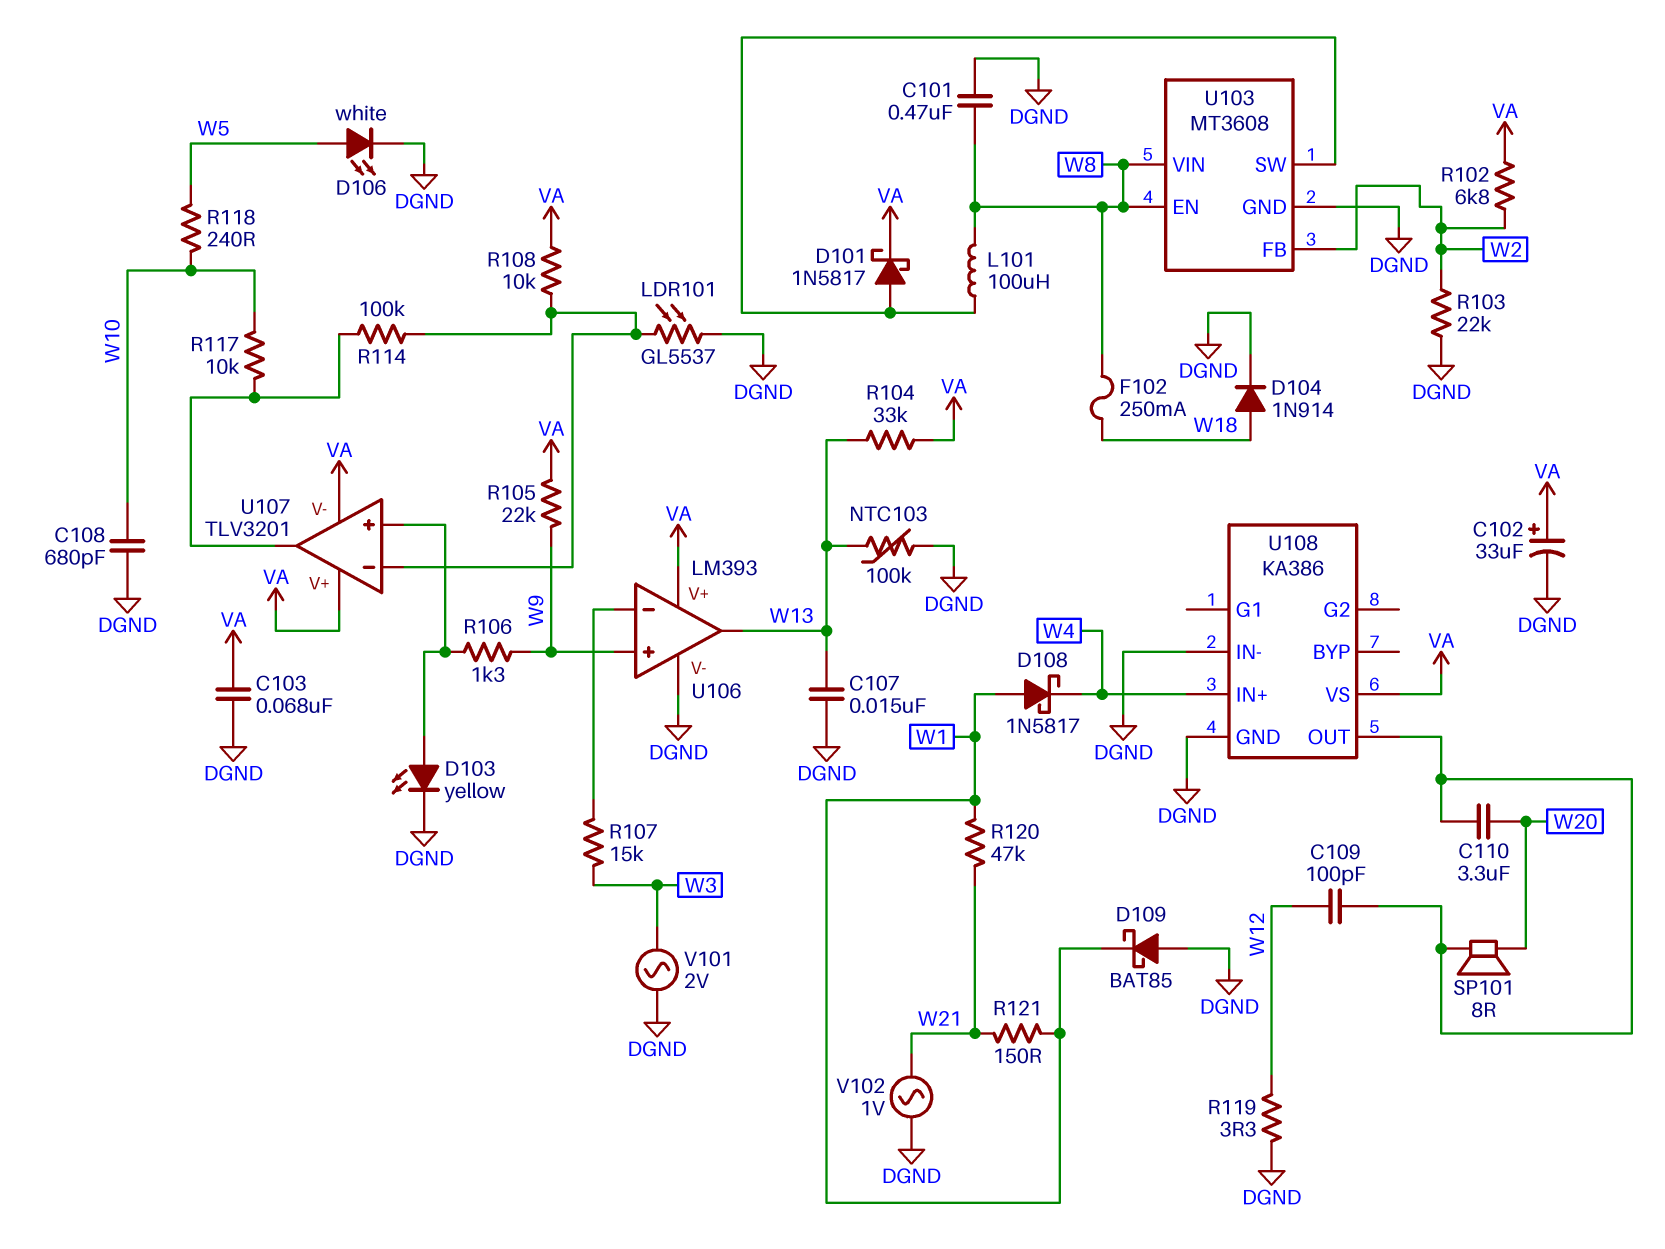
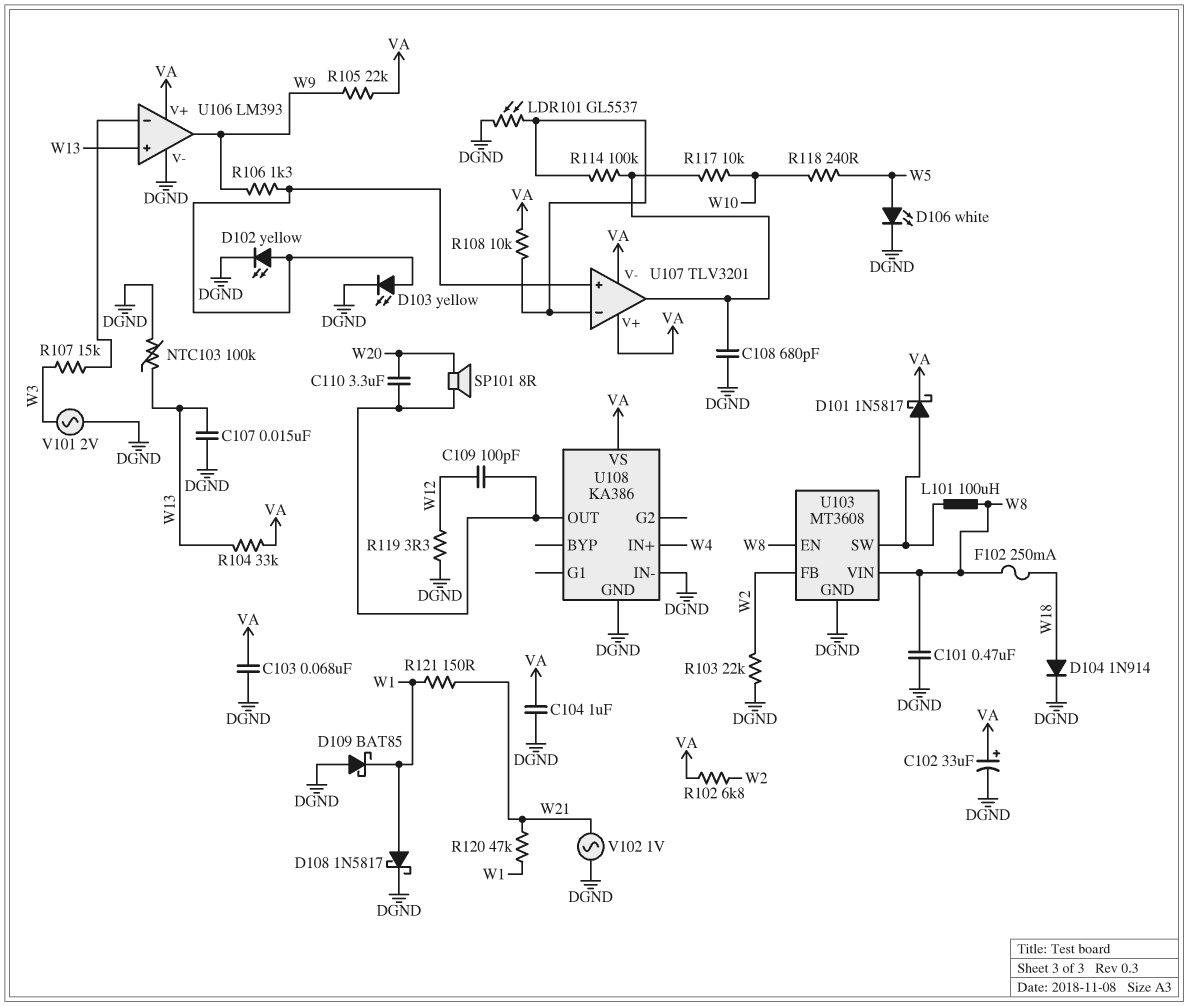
C104: none -> 1uF (DGND, VA)
C108: 680pF (DGND, W10) -> 680pF (DGND, U107/out)
D102: none -> LED yellow (A U107/in+, K DGND)
D108: schottky 1N5817 (A W1, K W4) -> schottky 1N5817 (A W1, K DGND)
U106 pin in+: W9 -> W13
U106 pin out: W13 -> W9

